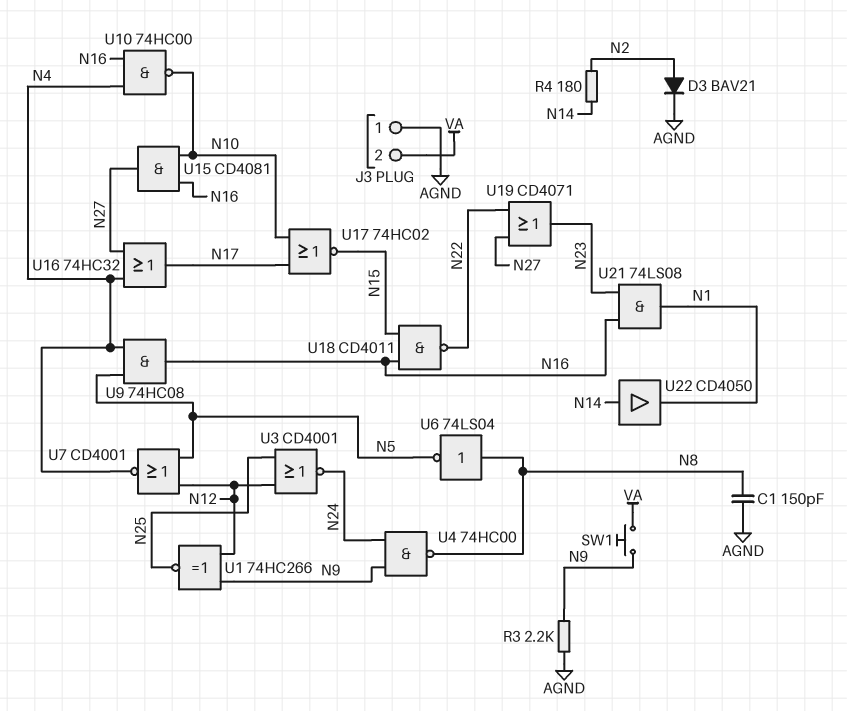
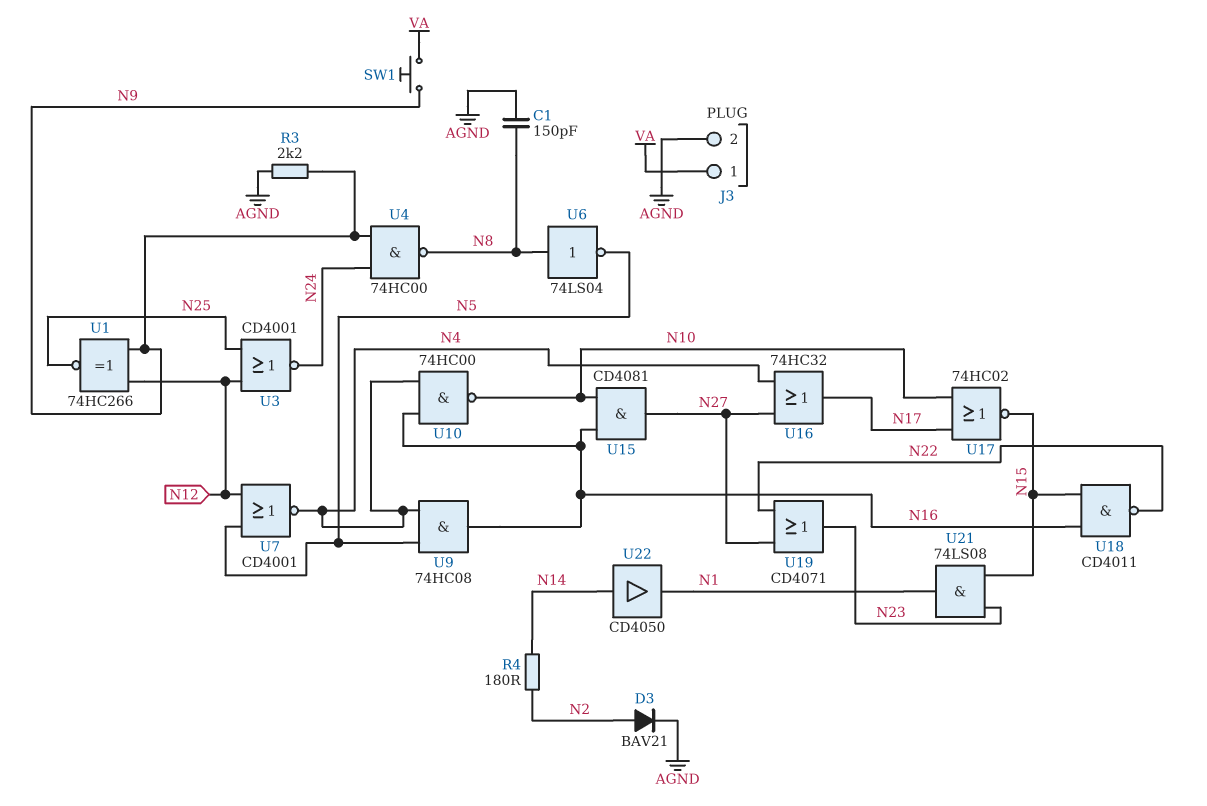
J3 pin 1: AGND -> VA
J3 pin 2: VA -> AGND
U21: AND 74LS08 (in N16, in N23, out N1) -> AND 74LS08 (in N15, in N23, out N1)

